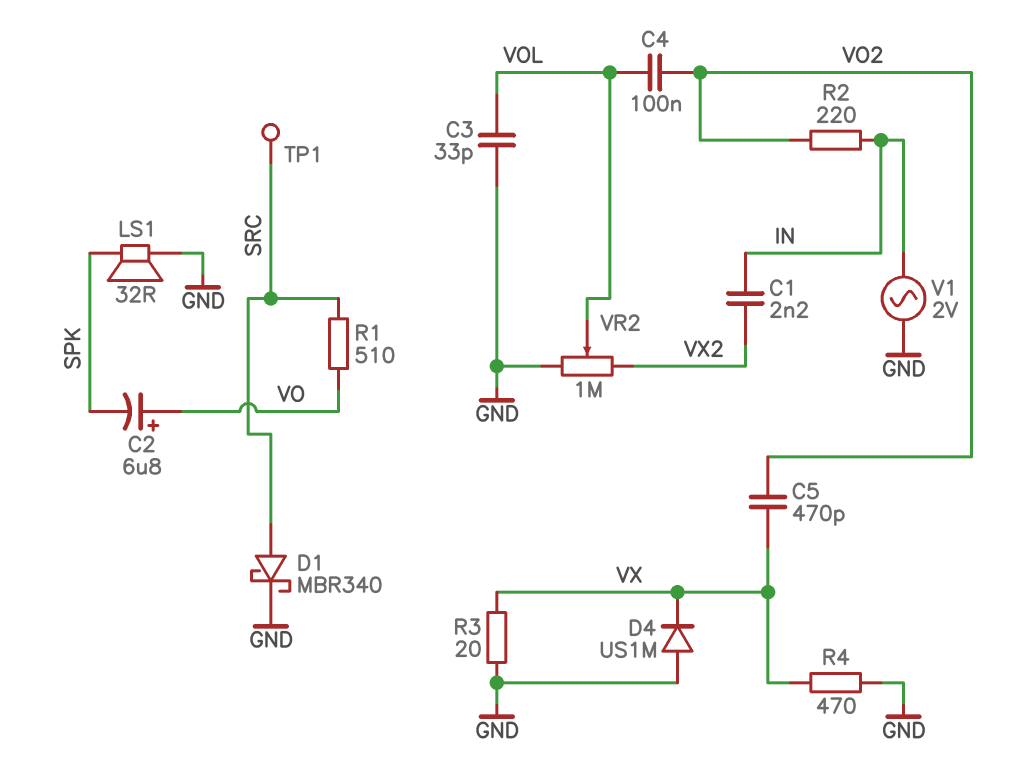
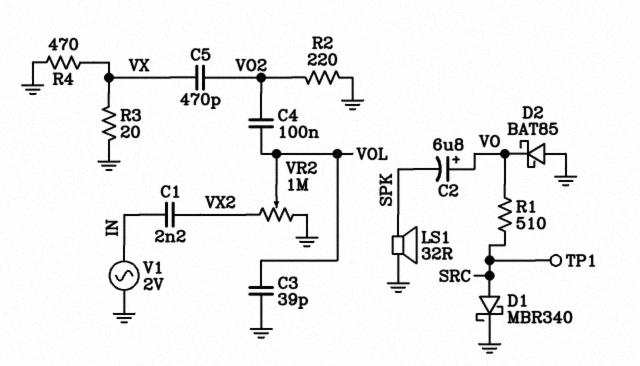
C3: 33pF (GND, VOL) -> 39pF (GND, VOL)
D2: none -> schottky BAT85 (A GND, K VO)
D4: diode US1M (A GND, K VX) -> none
R2: 220 (IN, VO2) -> 220 (GND, VO2)

